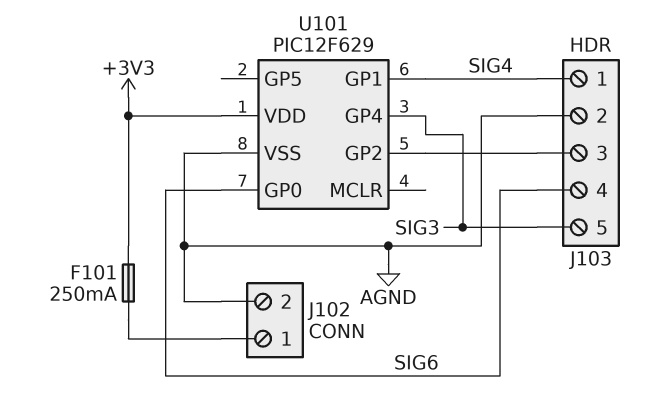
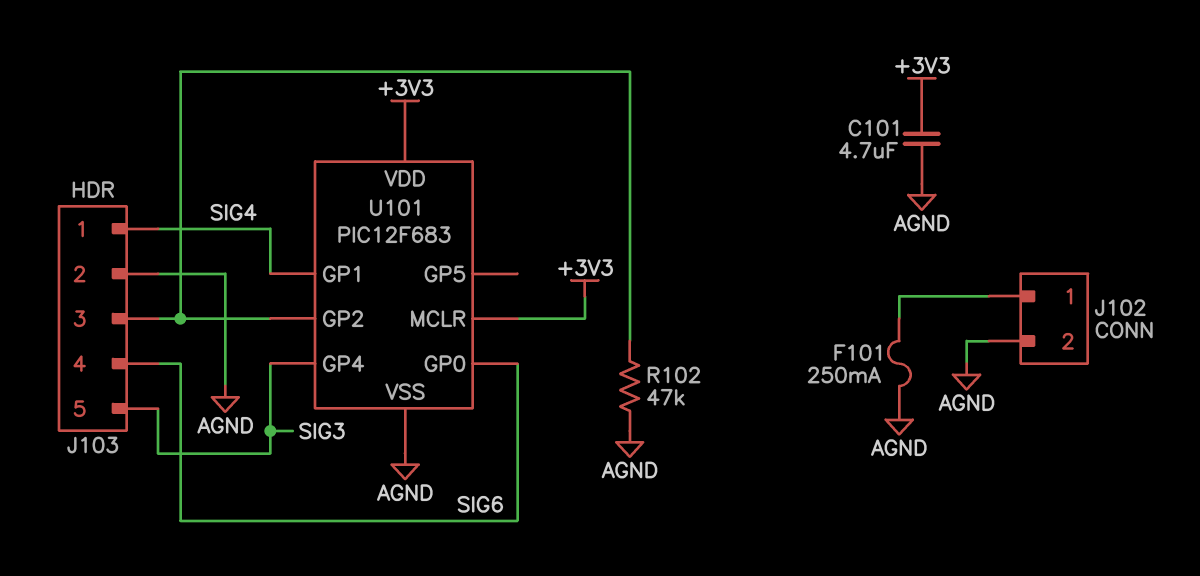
C101: none -> 4.7uF (+3V3, AGND)
F101: 250mA (+3V3, J102/1) -> 250mA (AGND, J102/1)
R102: none -> 47k (AGND, J103/3)
U101: PIC12F629 -> PIC12F683
U101 pin MCLR: none -> +3V3

